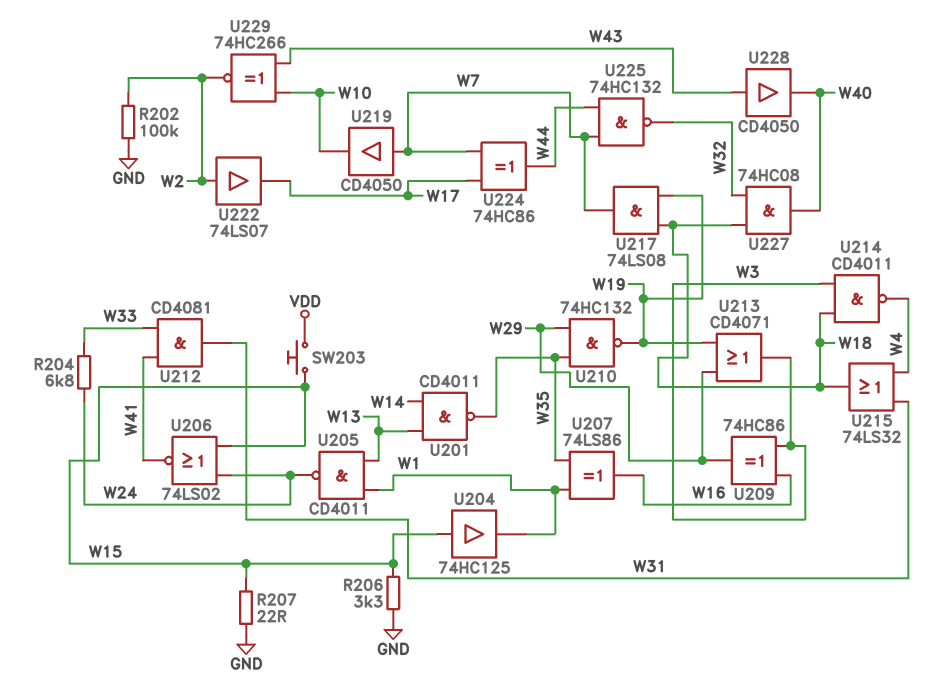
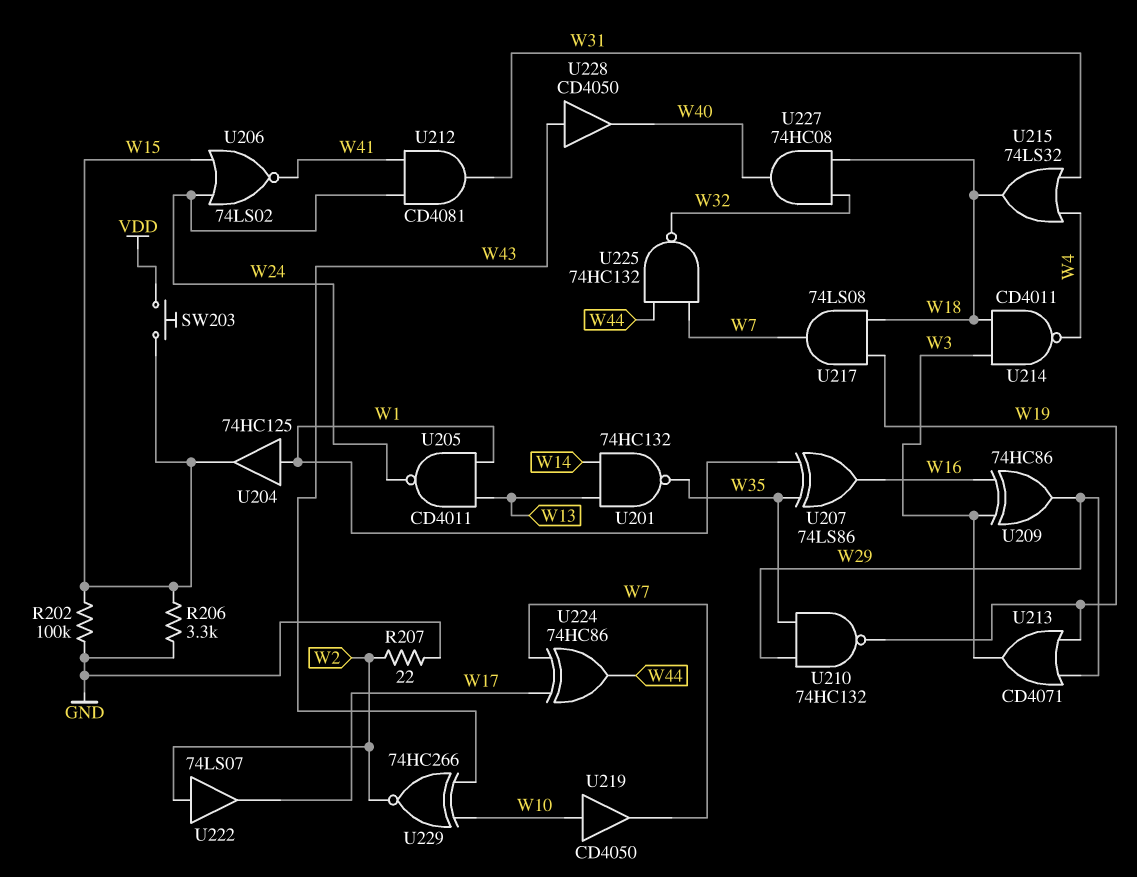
R202: 100k (GND, W2) -> 100k (GND, W15)
R204: 6.8k (W24, W33) -> none
R207: 22 (GND, W15) -> 22 (GND, W2)
U201: NAND CD4011 (in W13, in W14, out W35) -> NAND 74HC132 (in W13, in W14, out W35)
U204: buffer 74HC125 (in W15, out W1) -> buffer 74HC125 (in W1, out W15)
U212: AND CD4081 (in W33, in W41, out W31) -> AND CD4081 (in W24, in W41, out W31)
U219: buffer CD4050 (in W7, out W10) -> buffer CD4050 (in W10, out W7)

